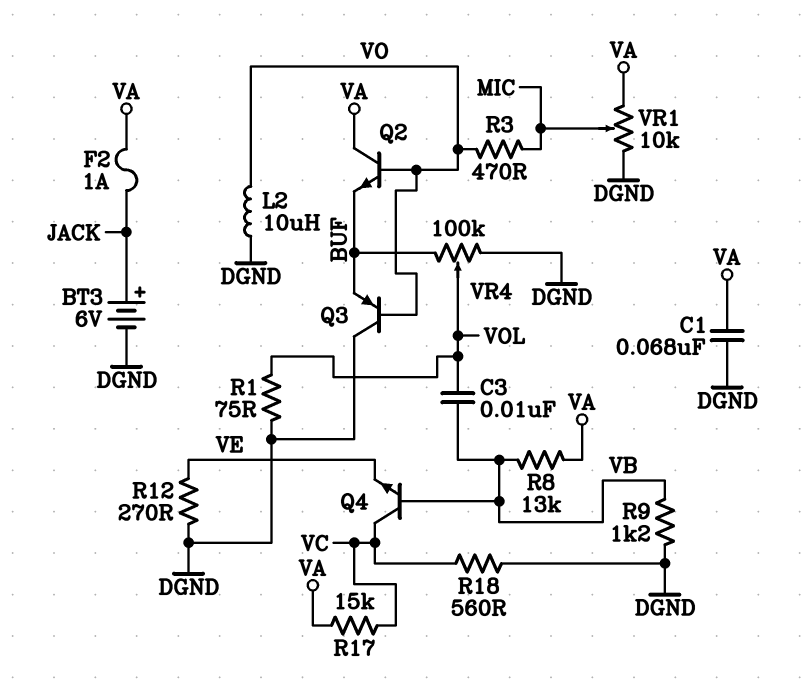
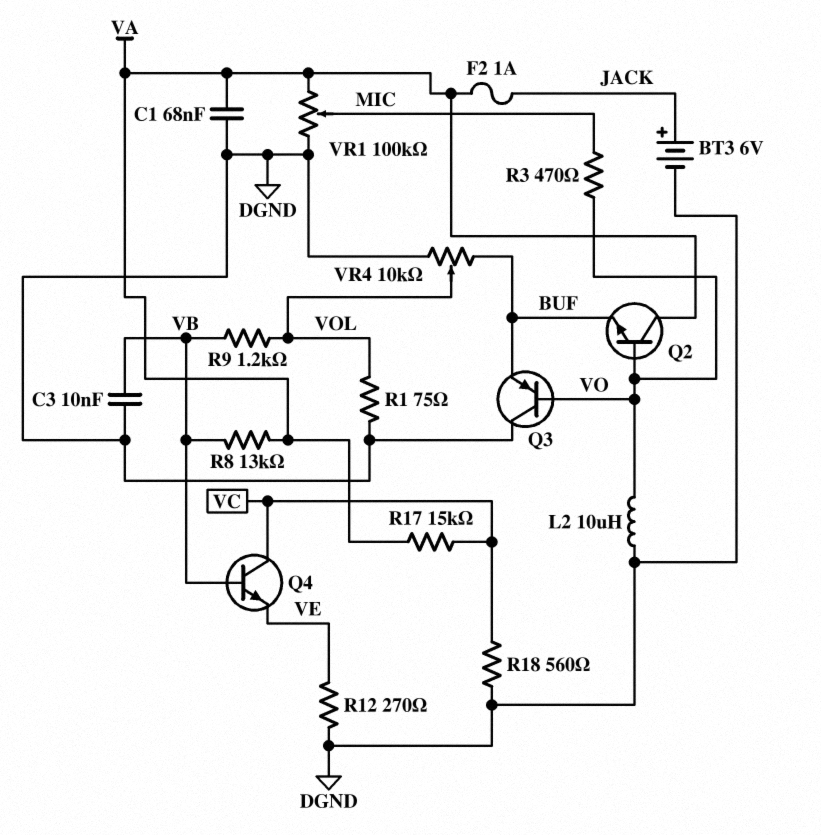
C3: 10nF (VB, VOL) -> 10nF (DGND, VB)
R9: 1.2k (DGND, VB) -> 1.2k (VB, VOL)
VR1: 10k (DGND, VA, wiper MIC) -> 100k (DGND, VA, wiper MIC)
VR4: 100k (BUF, DGND, wiper VOL) -> 10k (BUF, DGND, wiper VOL)

